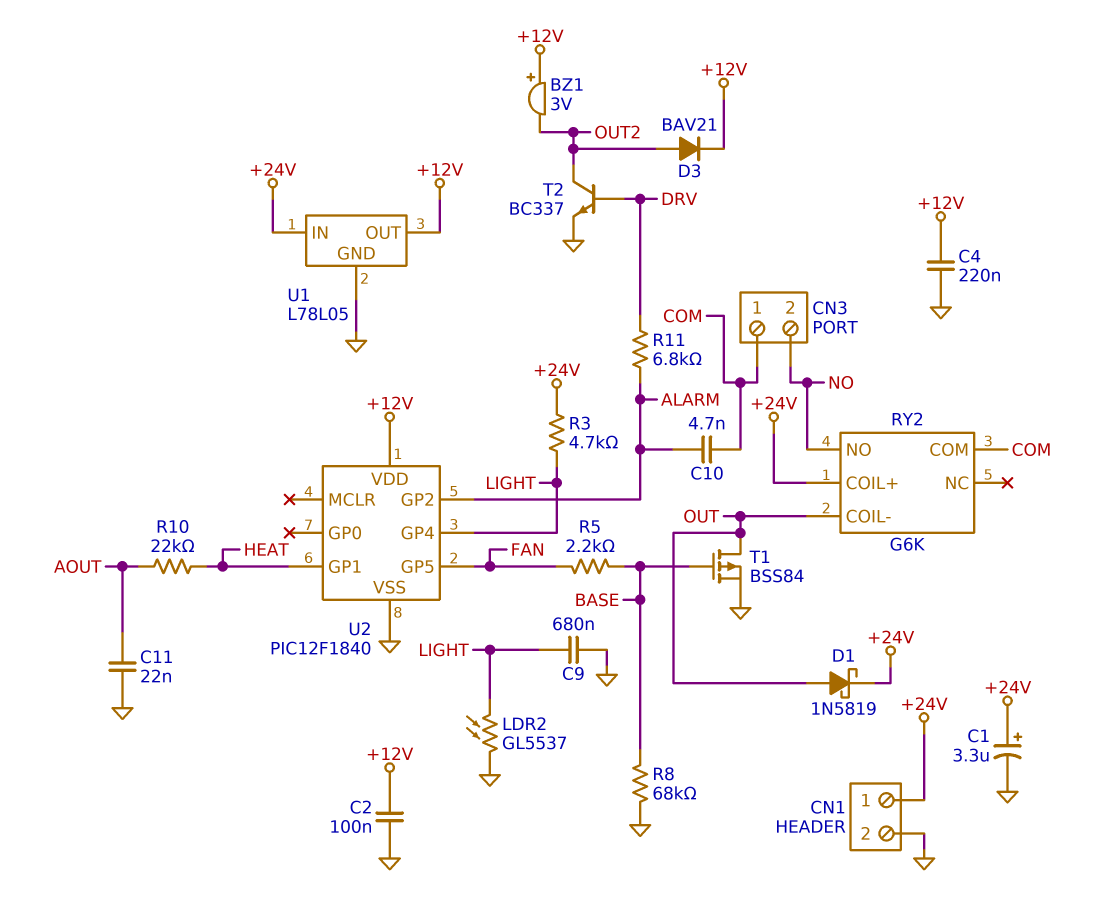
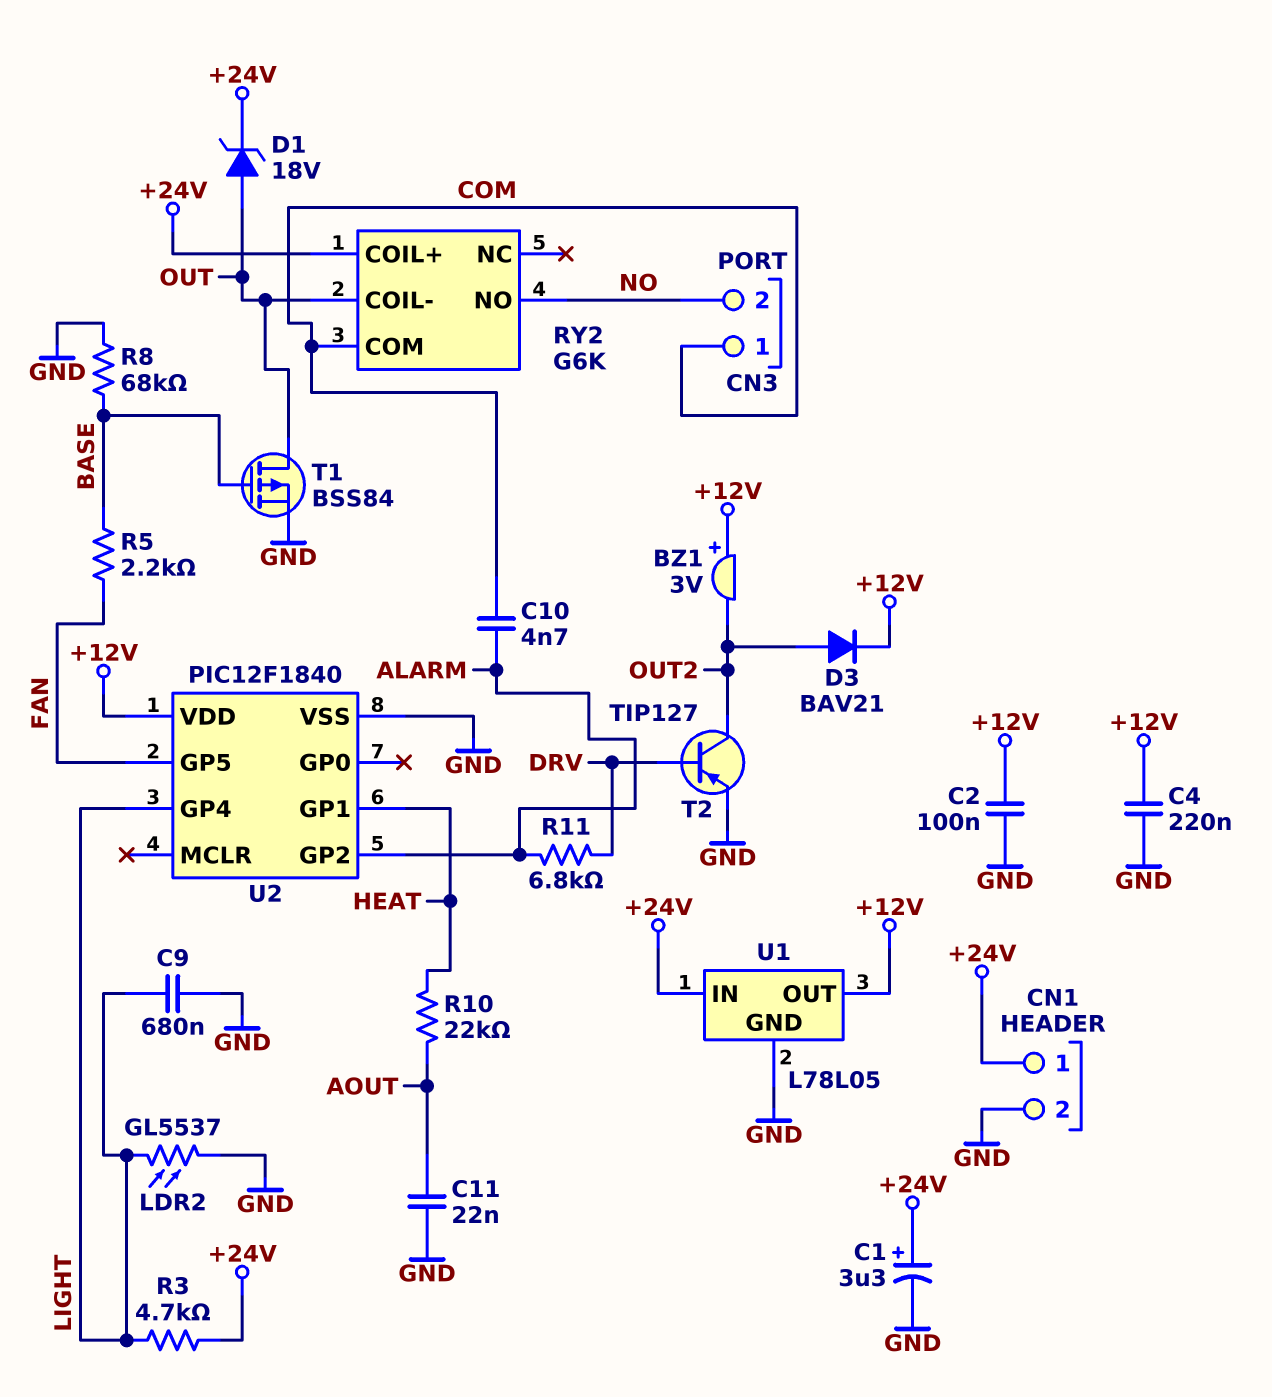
D1: schottky 1N5819 (A OUT, K +24V) -> zener 18V (A OUT, K +24V)
T2: NPN BC337 (B DRV, C OUT2, E GND) -> PNP TIP127 (B DRV, C OUT2, E GND)

